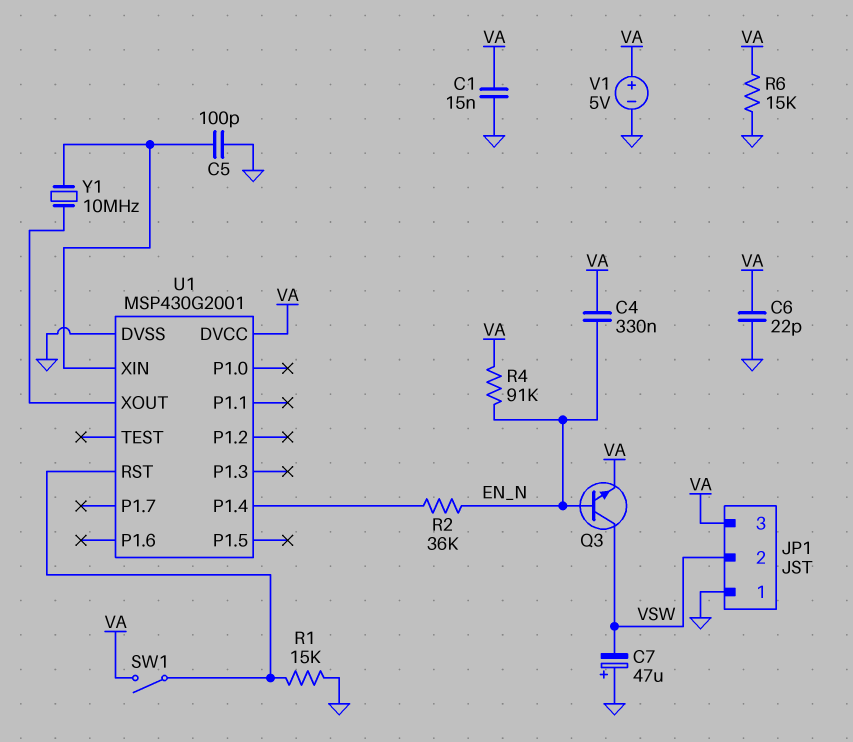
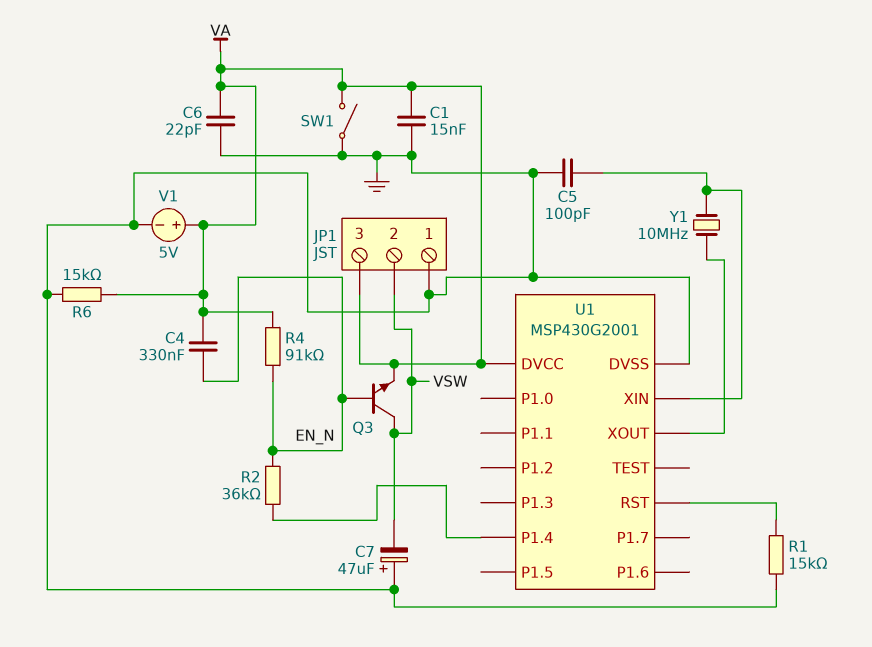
SW1: switch (U1/RST, VA) -> switch (GND, VA)

